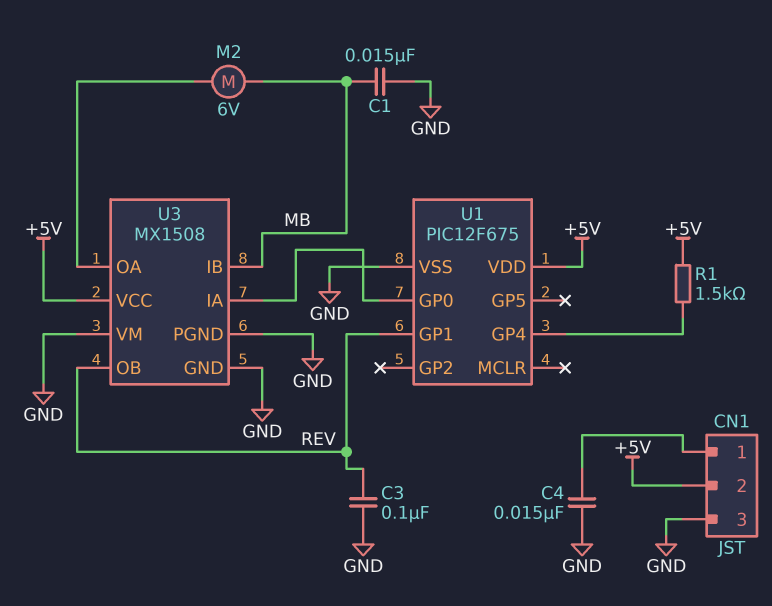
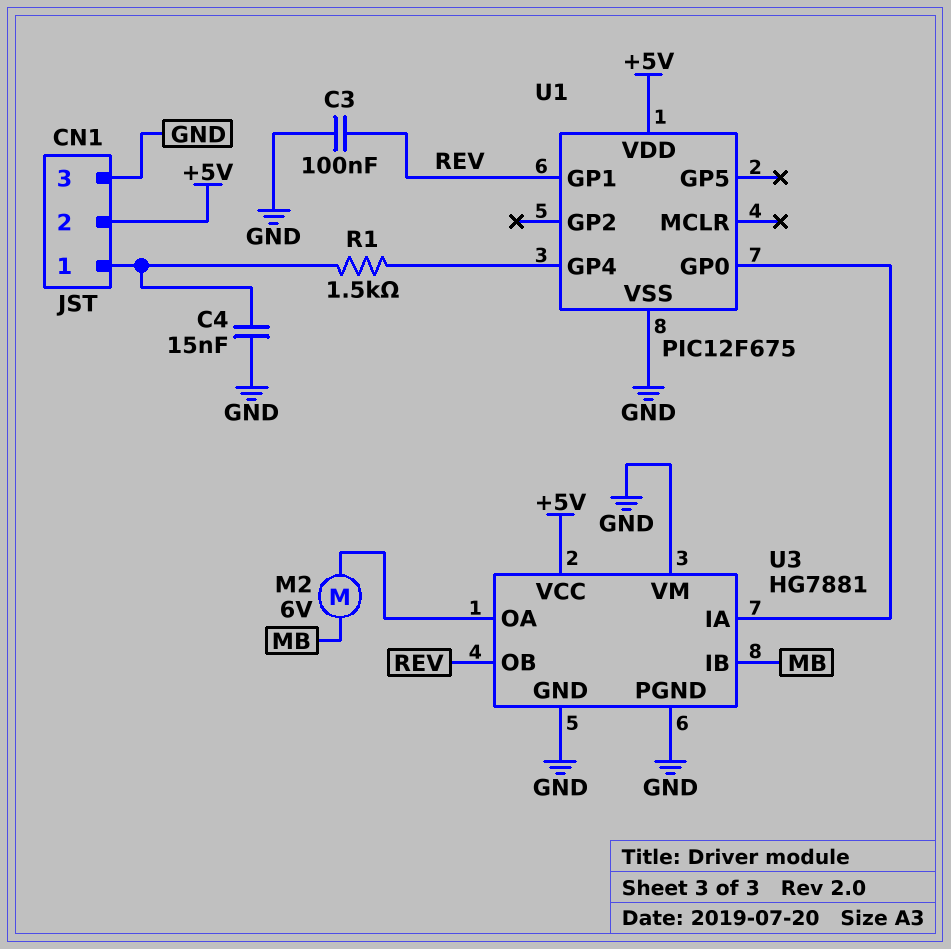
C1: 15nF (GND, MB) -> none
R1: 1.5k (+5V, U1/GP4) -> 1.5k (CN1/1, U1/GP4)
U3: MX1508 -> HG7881

